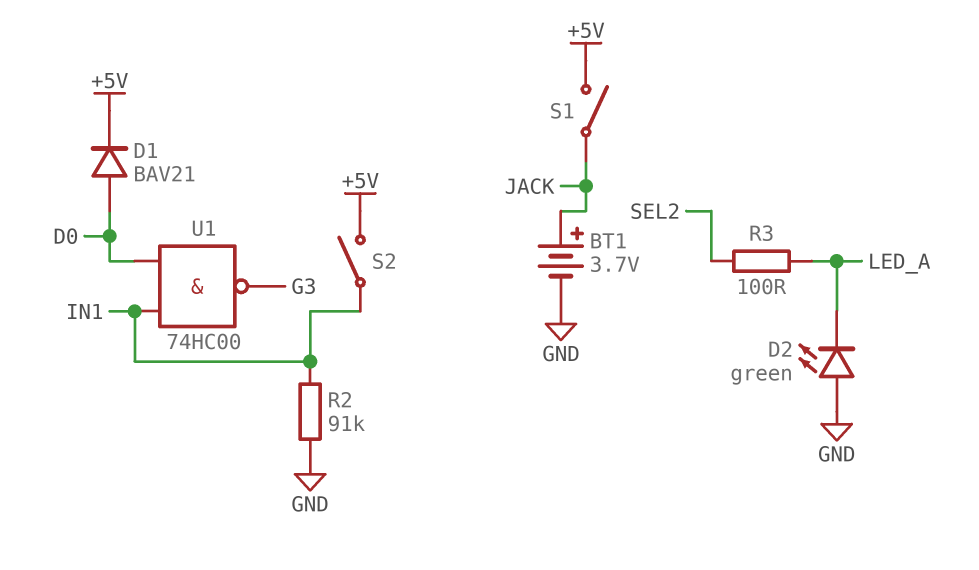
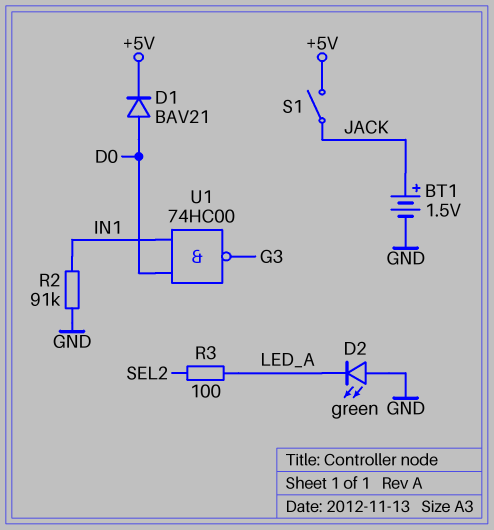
BT1: 3.7V (plus JACK, minus GND) -> 1.5V (plus JACK, minus GND)
S2: switch (+5V, IN1) -> none

